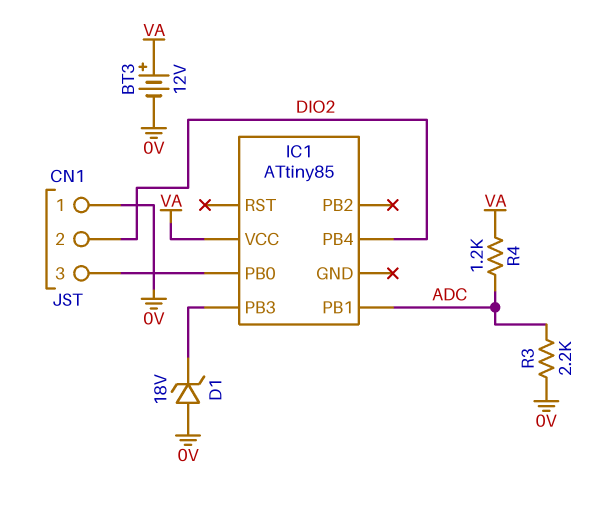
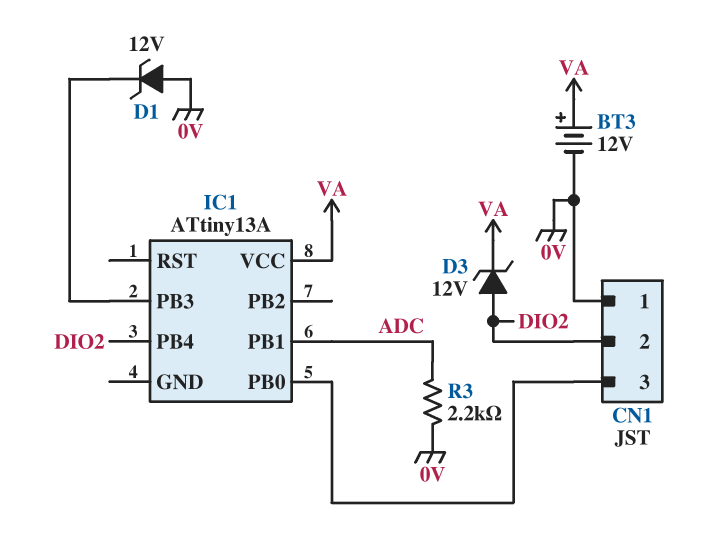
D1: zener 18V (A 0V, K IC1/PB3) -> zener 12V (A 0V, K IC1/PB3)
D3: none -> zener 12V (A DIO2, K VA)
IC1: ATtiny85 -> ATtiny13A
R4: 1.2k (ADC, VA) -> none

